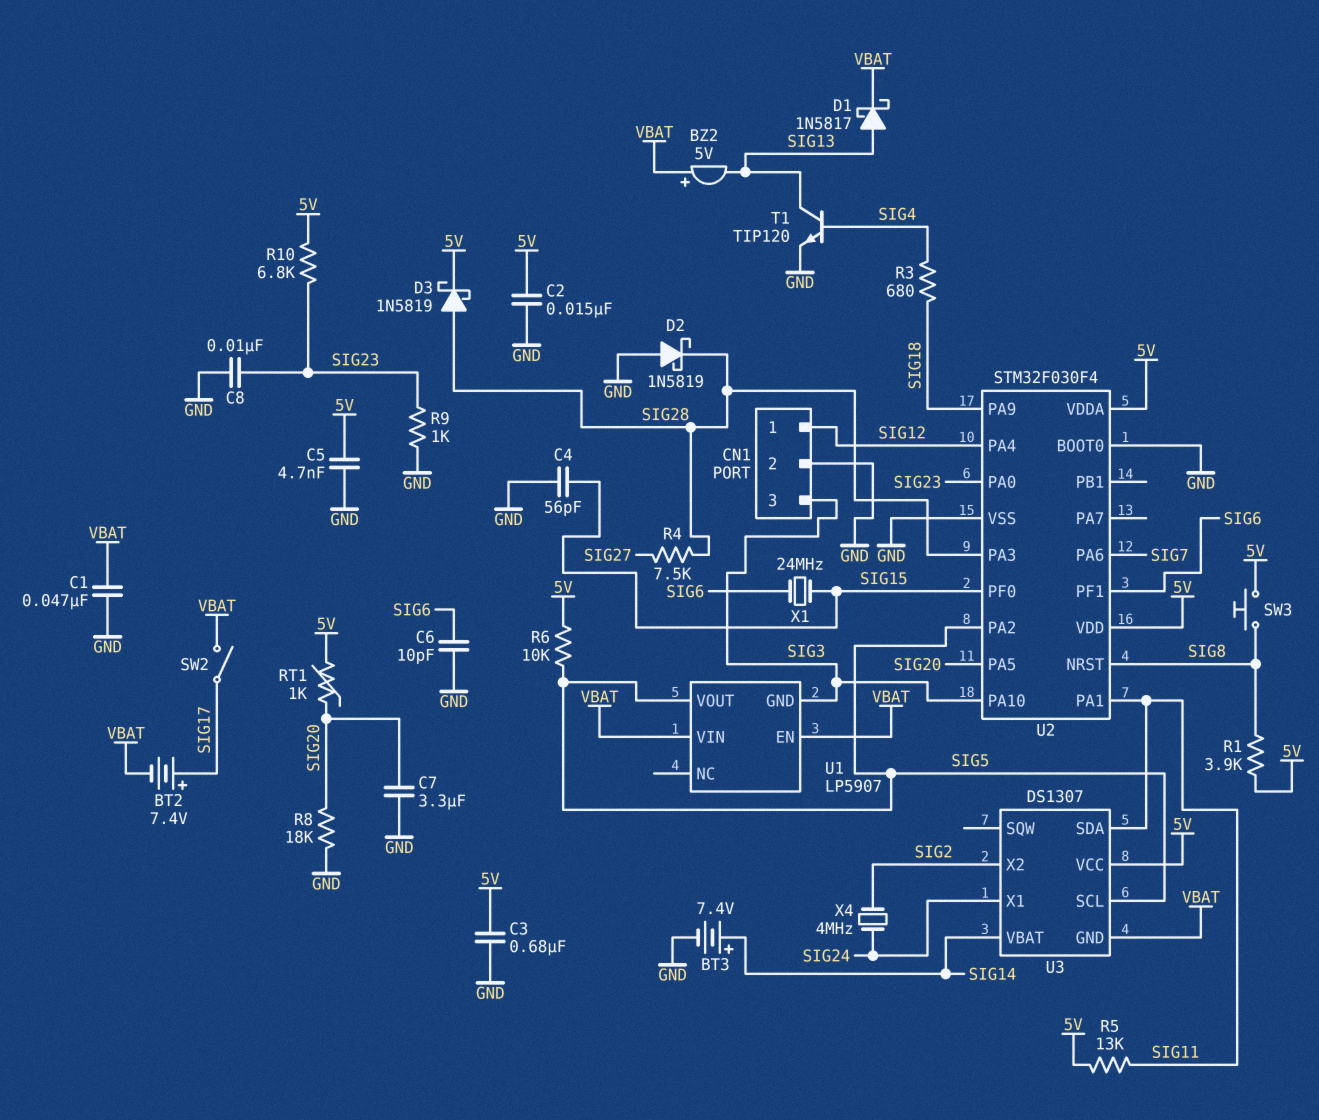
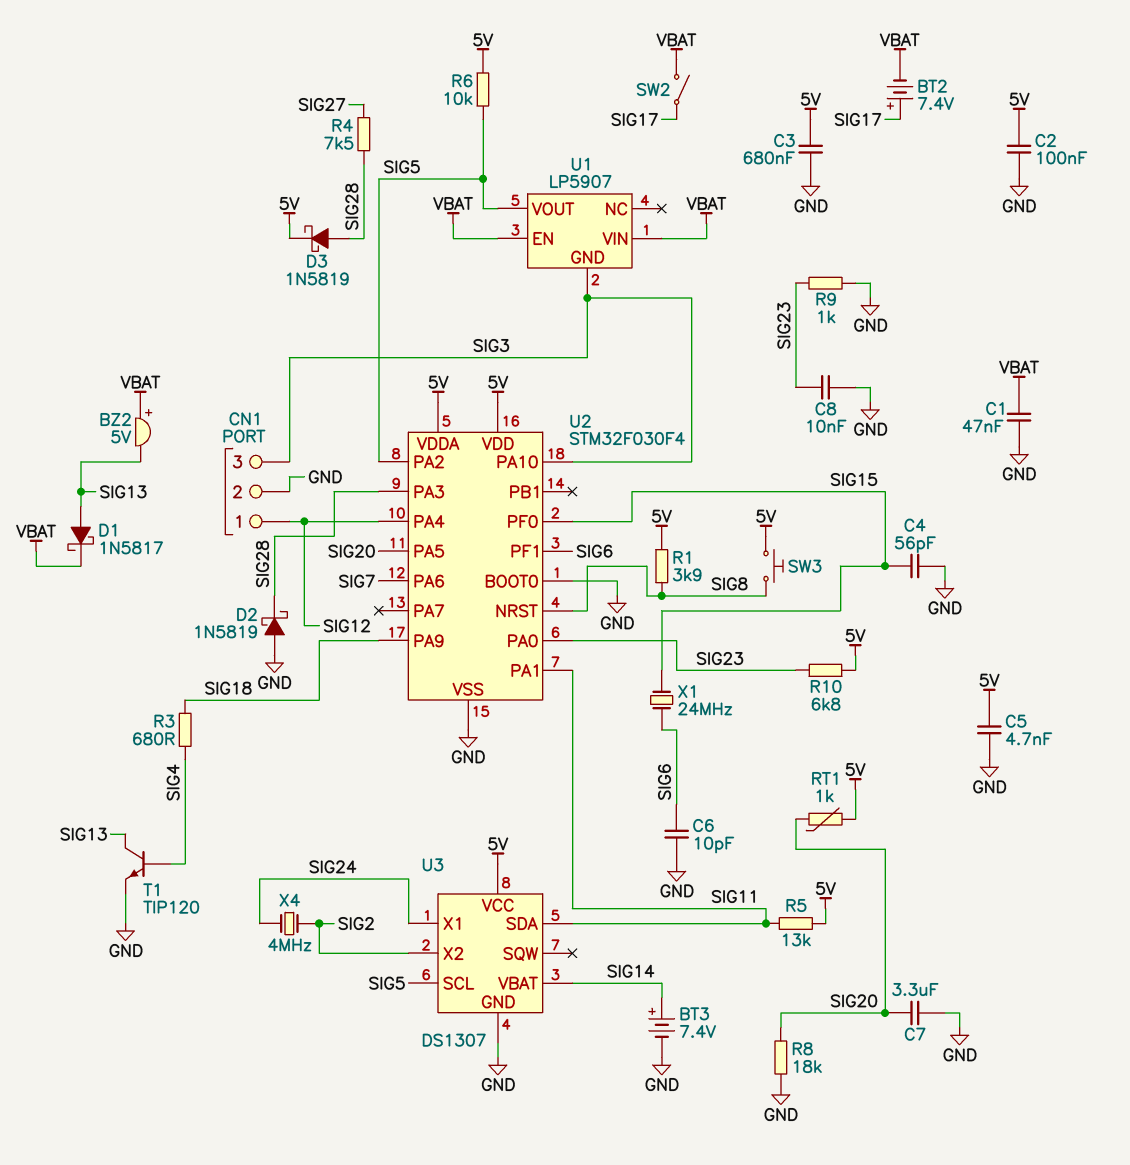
C2: 15nF (5V, GND) -> 100nF (5V, GND)
U3 pin GND: VBAT -> GND

